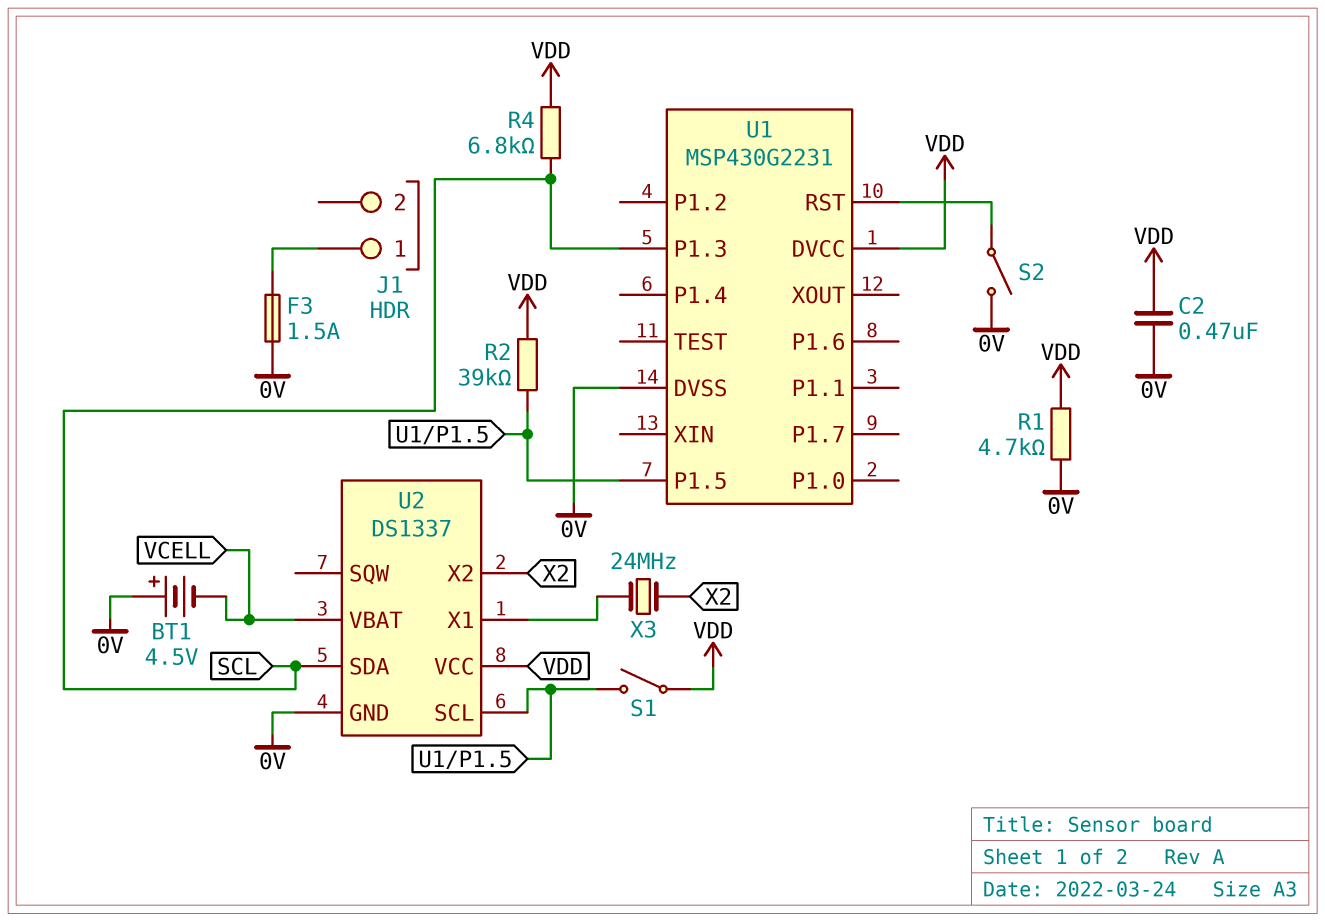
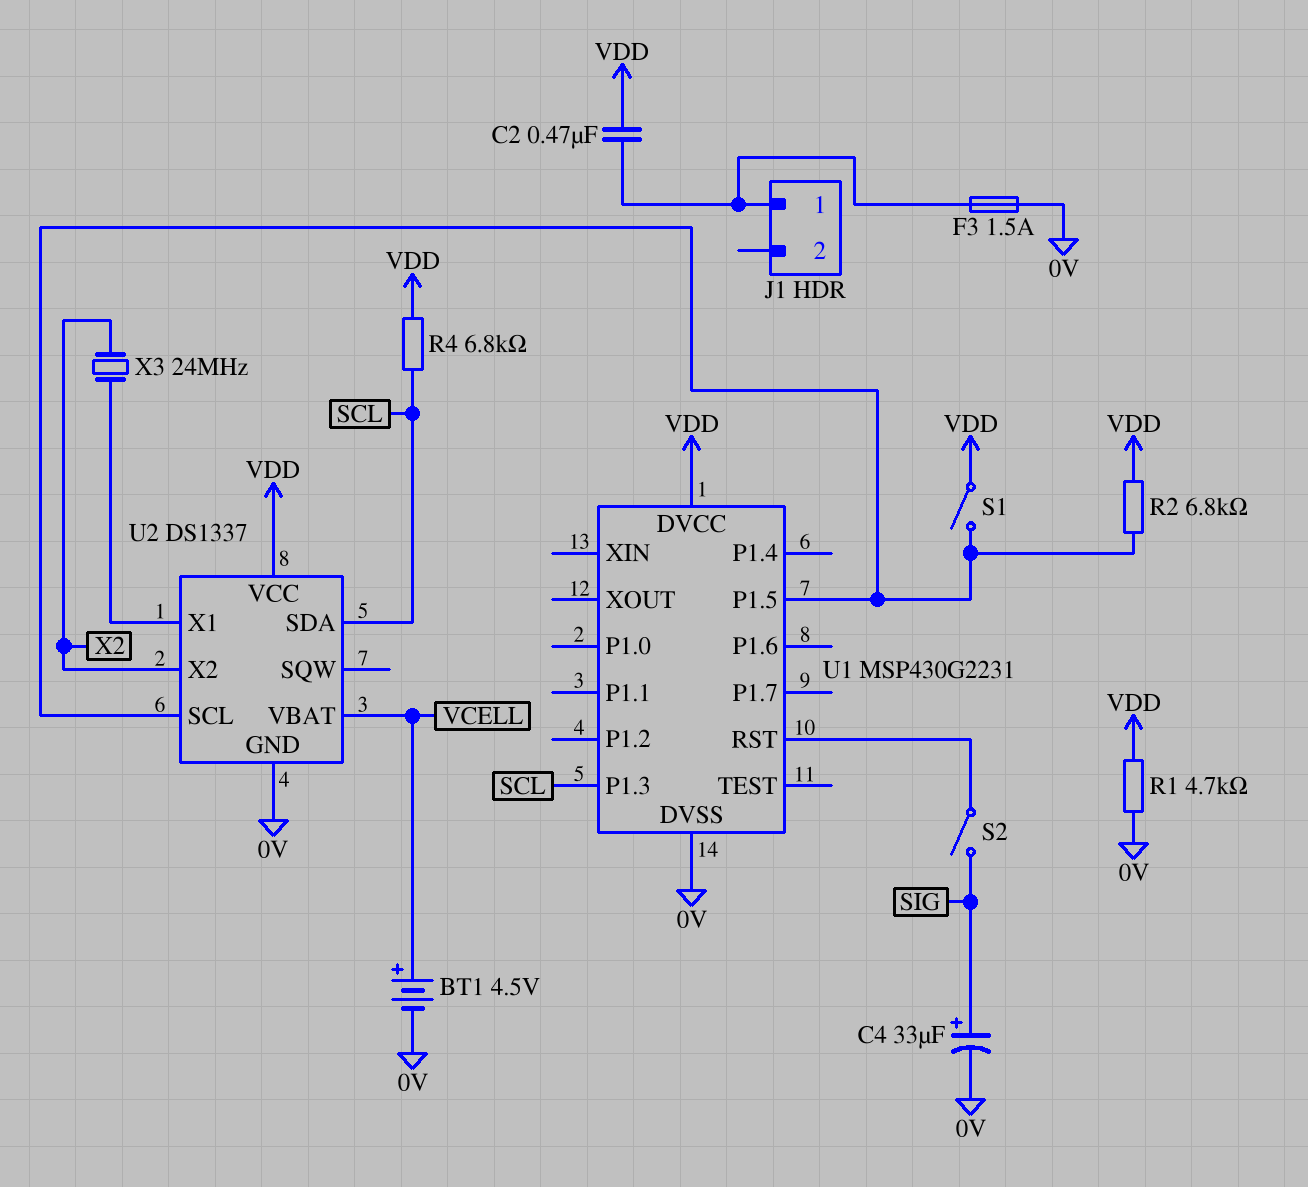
BT1: 4.5V (plus 0V, minus VCELL) -> 4.5V (plus VCELL, minus 0V)
C2: 470nF (0V, VDD) -> 470nF (J1/1, VDD)
C4: none -> 33uF (plus SIG, minus 0V)
R2: 39k (U1/P1.5, VDD) -> 6.8k (U1/P1.5, VDD)
S2: switch (0V, U1/RST) -> switch (SIG, U1/RST)

